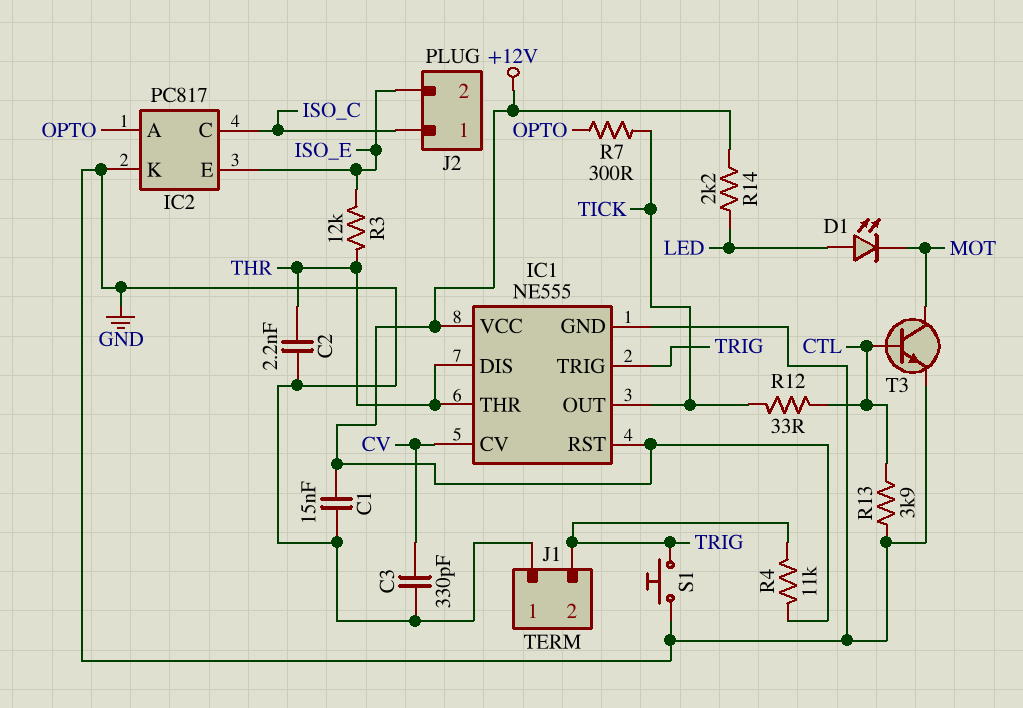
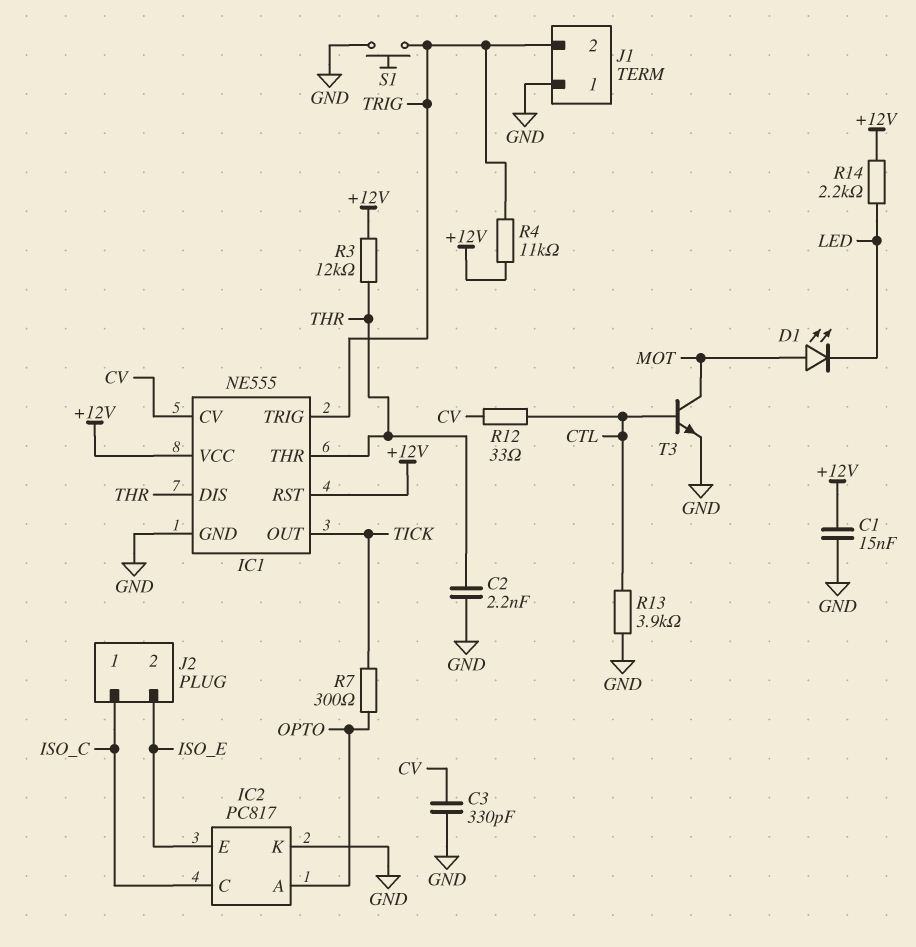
D1: LED (A LED, K MOT) -> LED (A MOT, K LED)
R3: 12k (ISO_E, THR) -> 12k (+12V, THR)
R12: 33 (CTL, TICK) -> 33 (CTL, CV)

